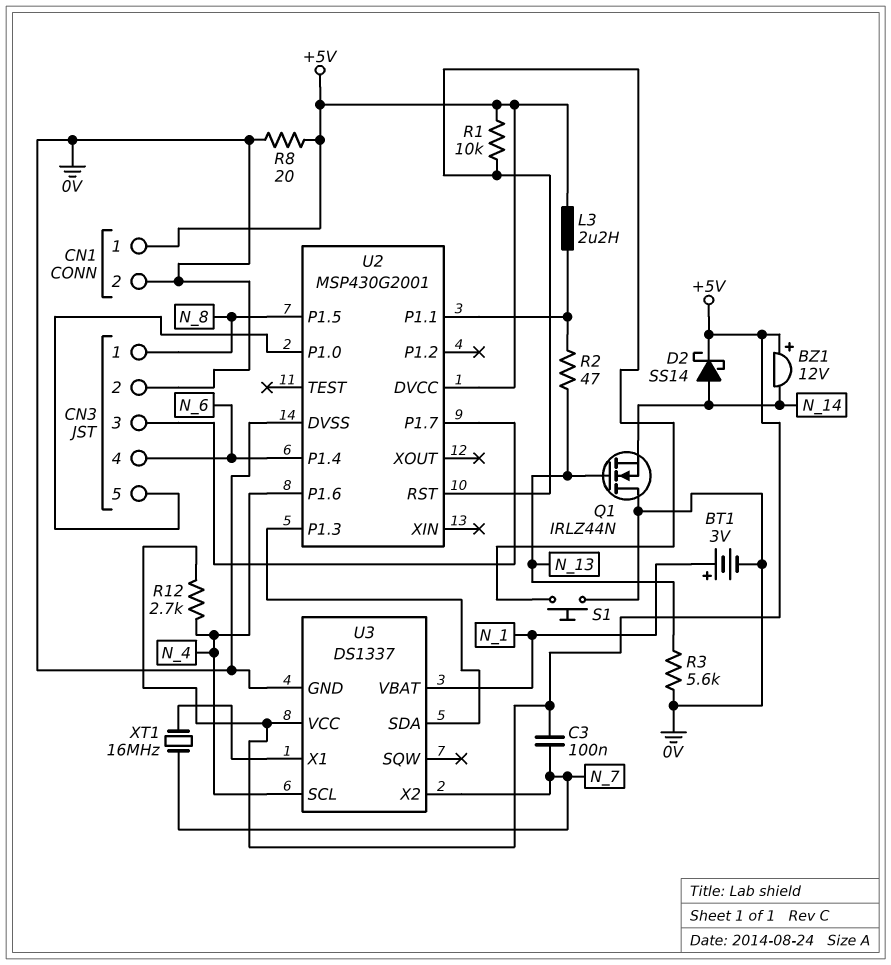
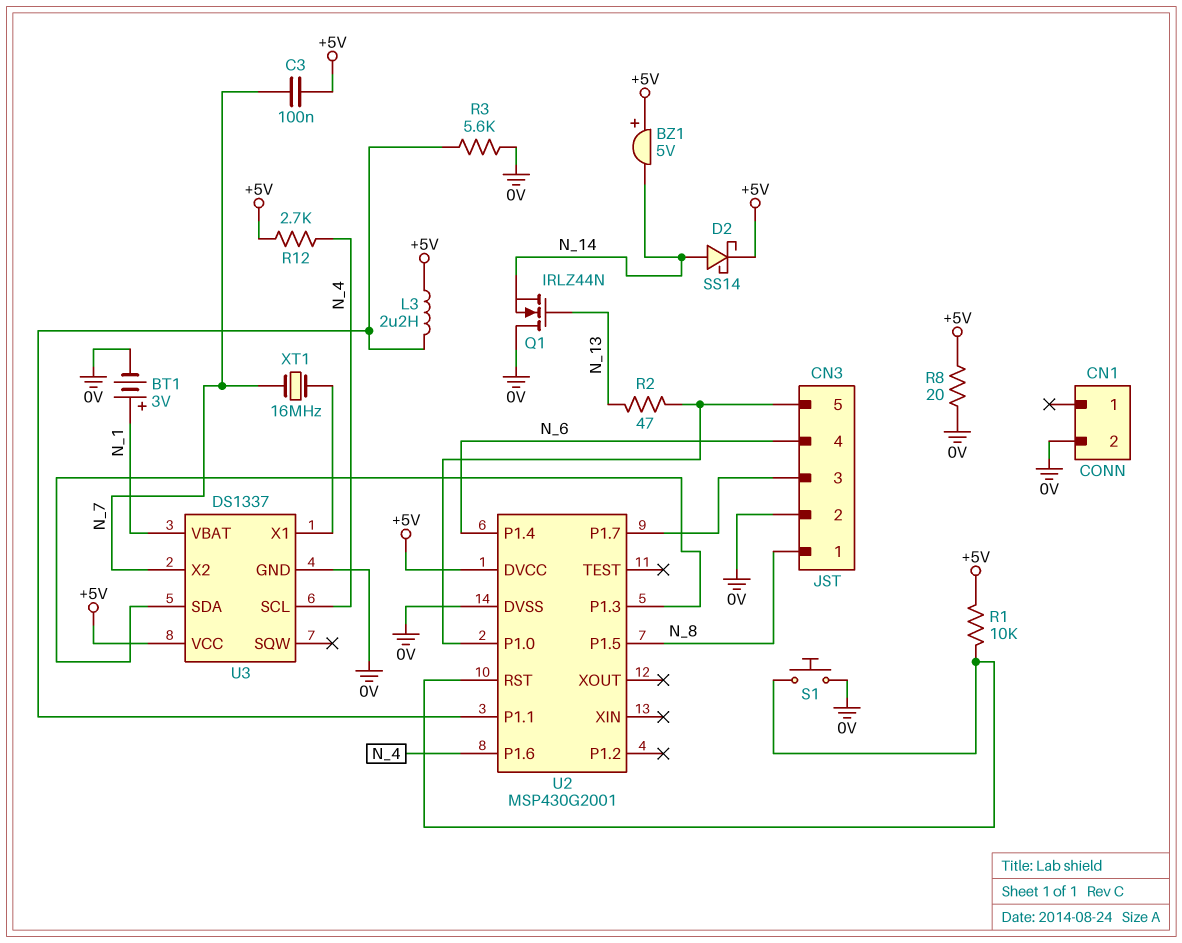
BZ1: buzzer 12V (plus +5V, minus N_14) -> buzzer 5V (plus +5V, minus N_14)
CN1 pin 1: +5V -> none
R2: 47 (N_13, U2/P1.1) -> 47 (CN3/5, N_13)
R3: 5.6k (0V, N_13) -> 5.6k (0V, U2/P1.1)

